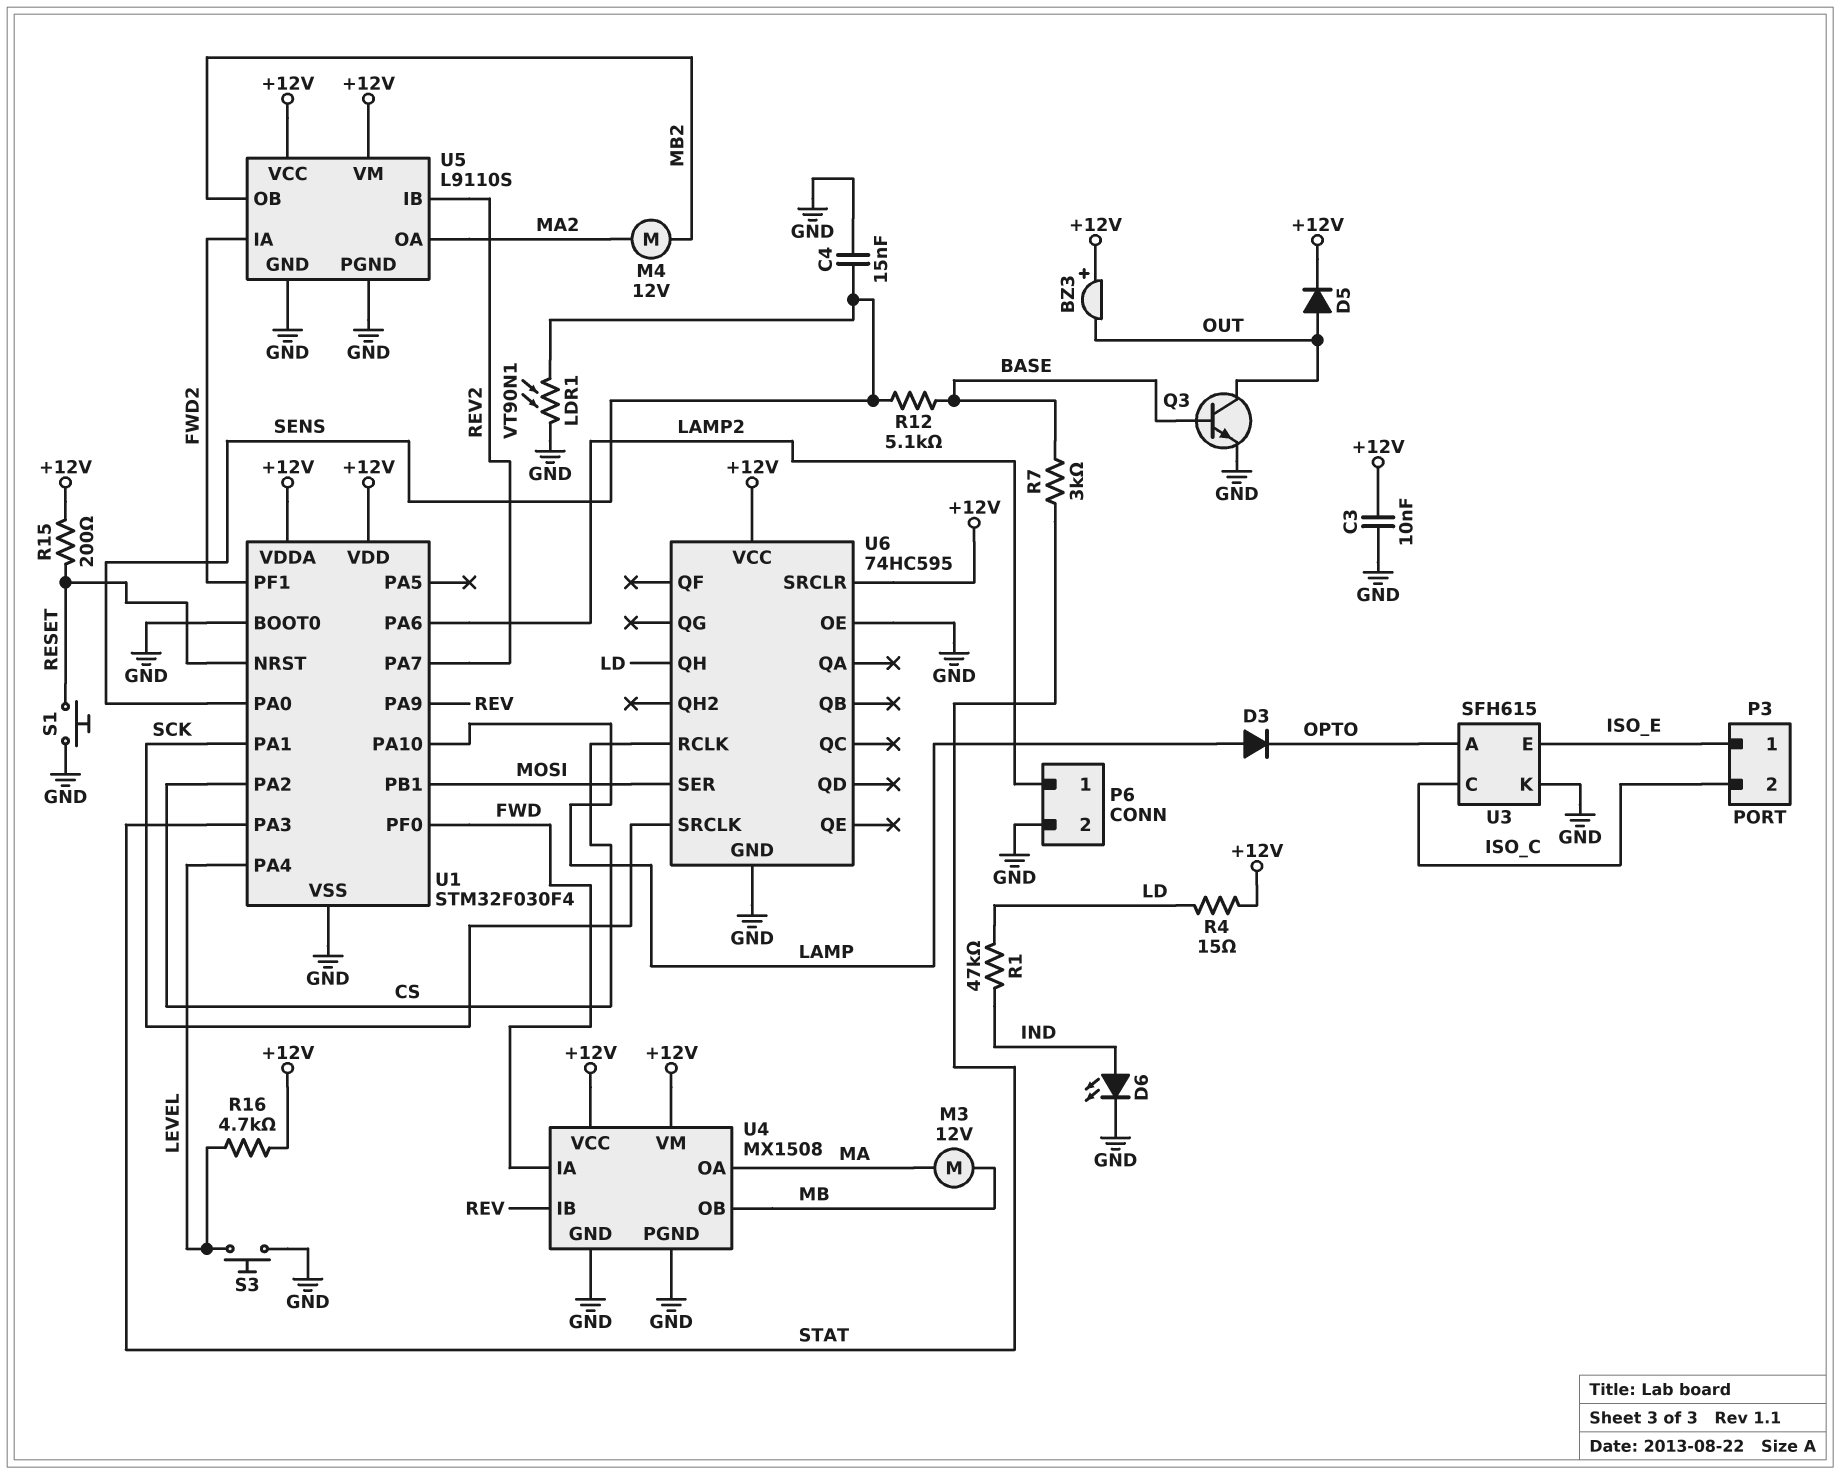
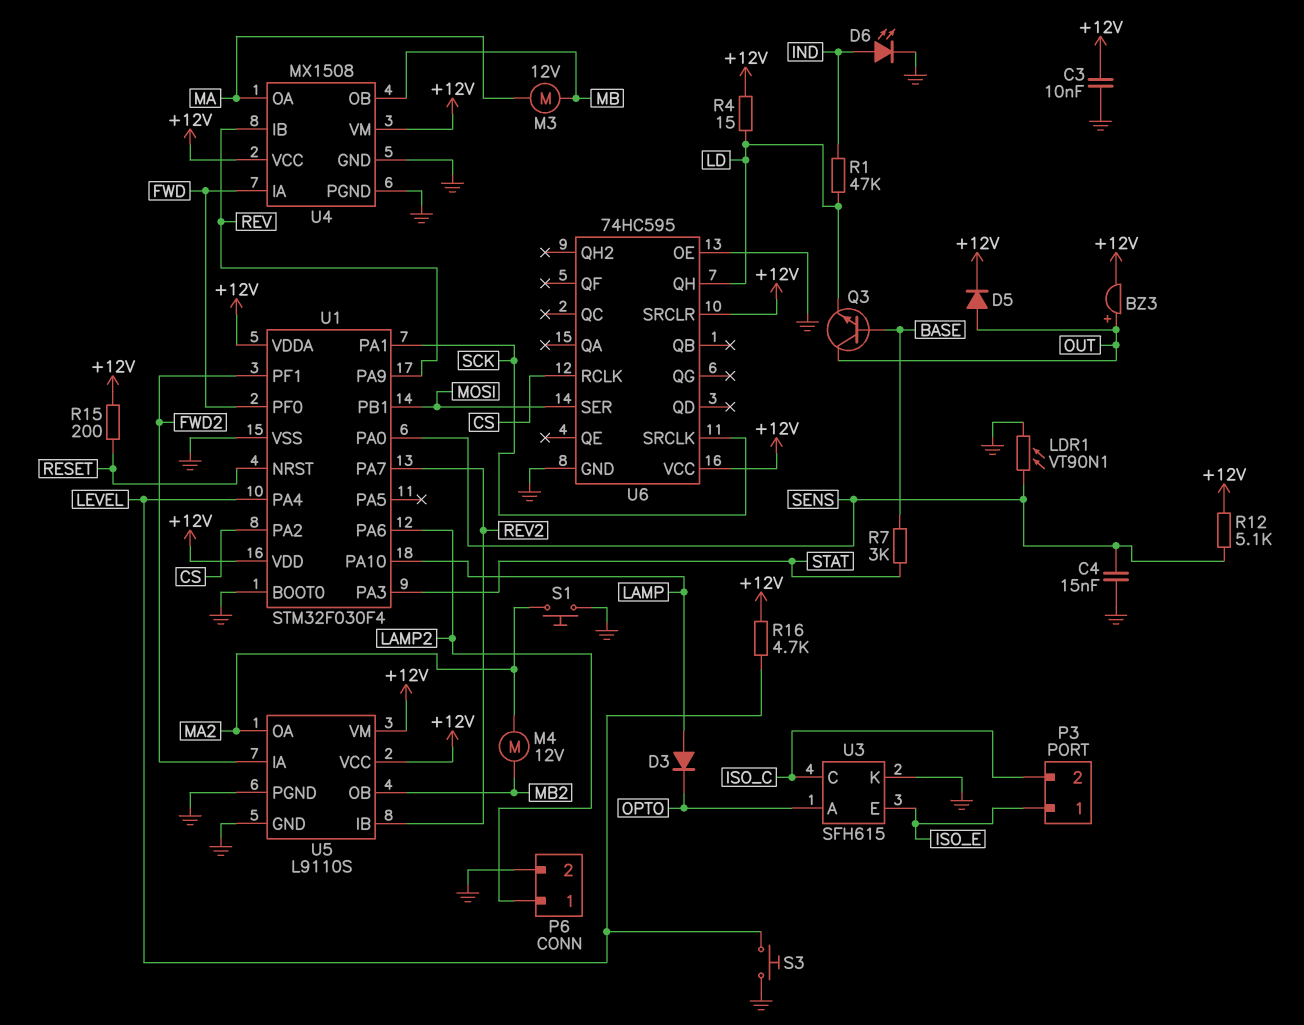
BZ3: buzzer (plus +12V, minus OUT) -> buzzer (plus OUT, minus +12V)
Q3: NPN (B BASE, C OUT, E GND) -> NPN (B BASE, C OUT, E LD)
R12: 5.1k (BASE, SENS) -> 5.1k (+12V, SENS)
S1: button (GND, RESET) -> button (GND, MA2)

